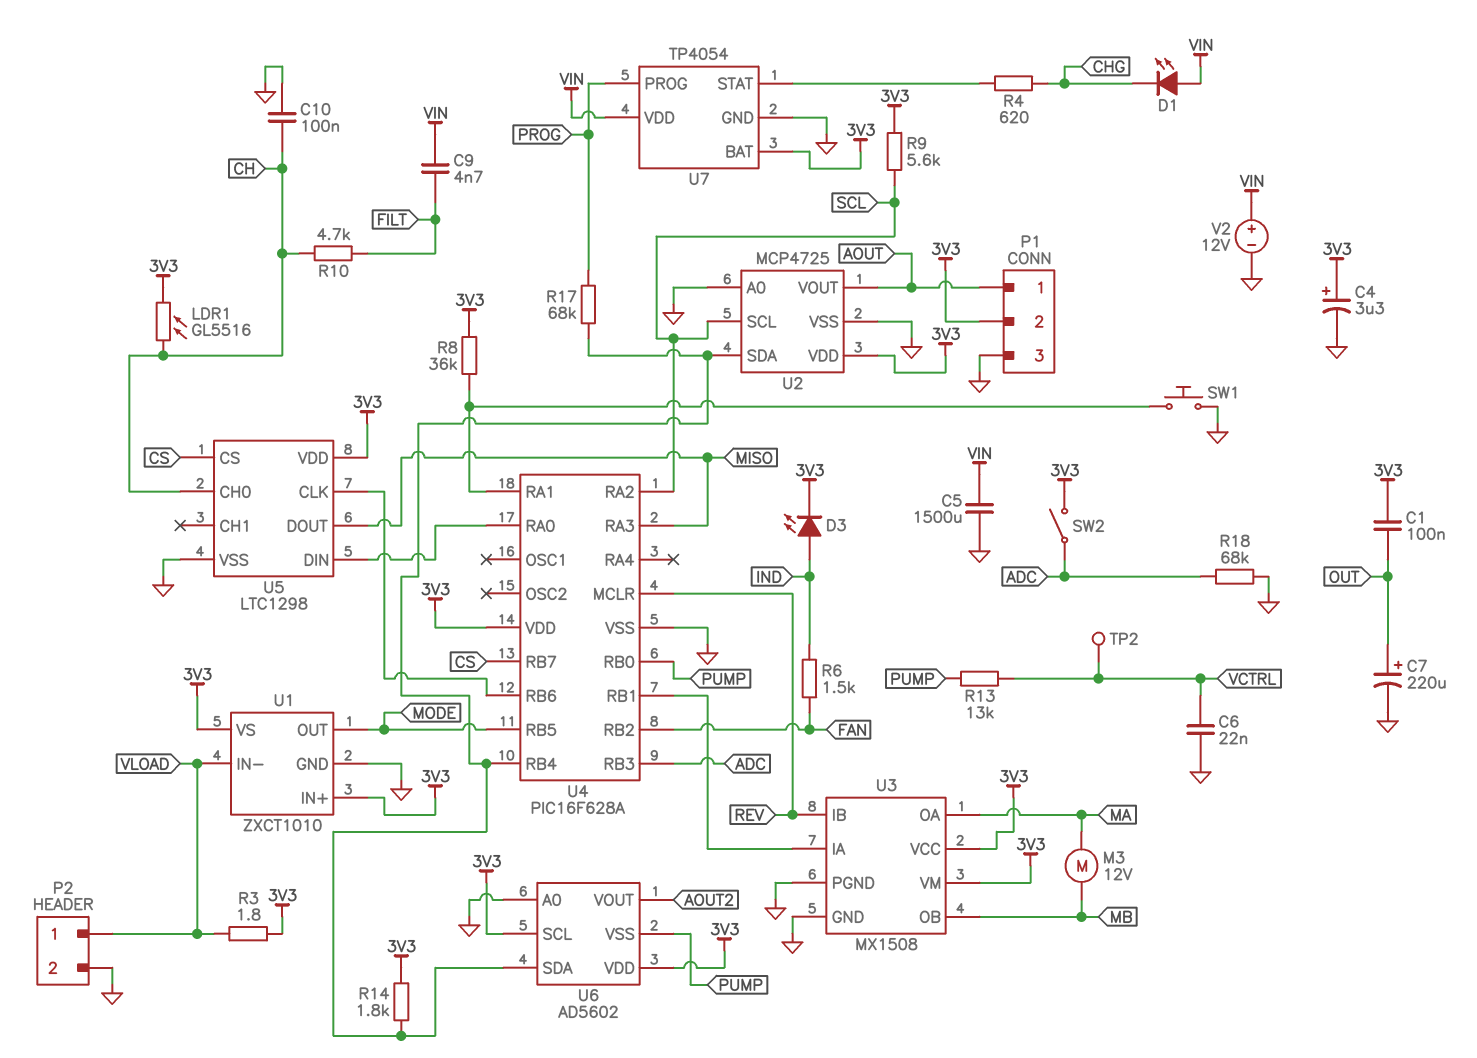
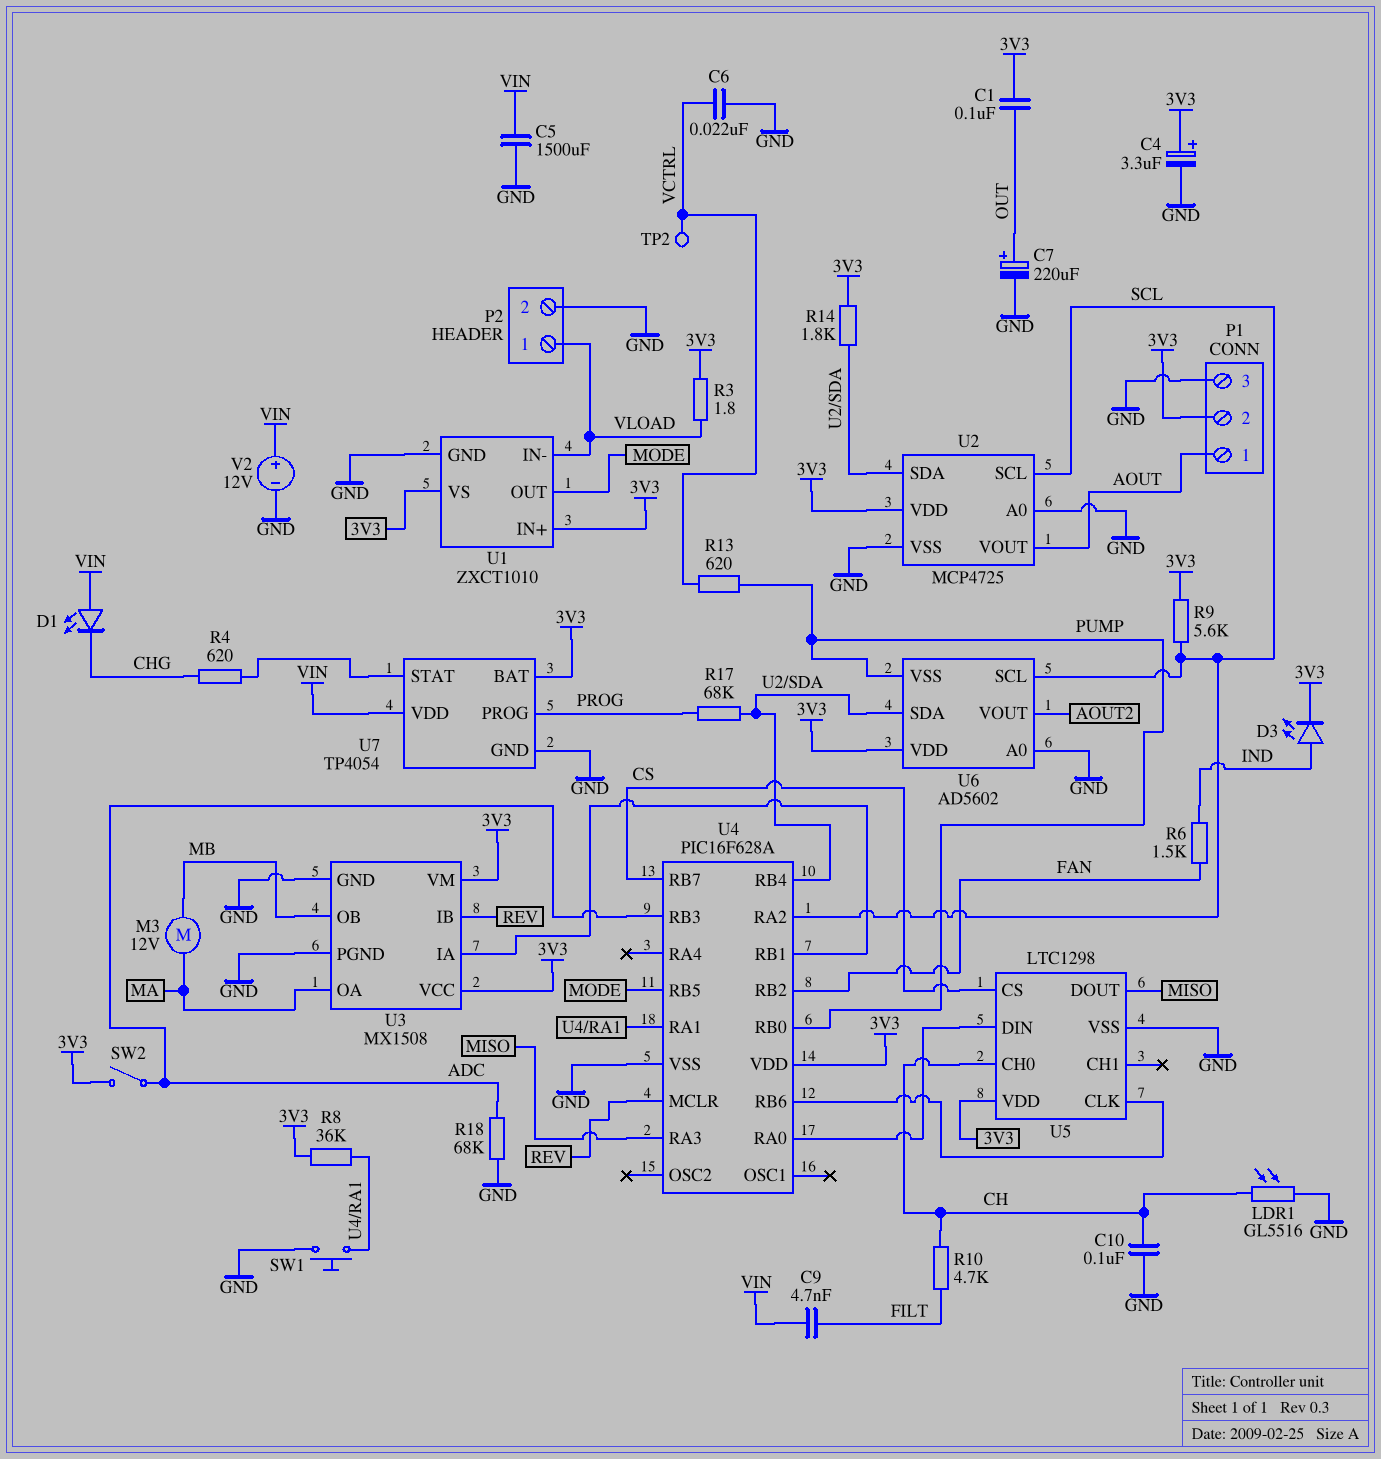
LDR1: GL5516 (3V3, CH) -> GL5516 (CH, GND)
R13: 13k (PUMP, VCTRL) -> 620 (PUMP, VCTRL)
U6 pin SCL: 3V3 -> SCL

